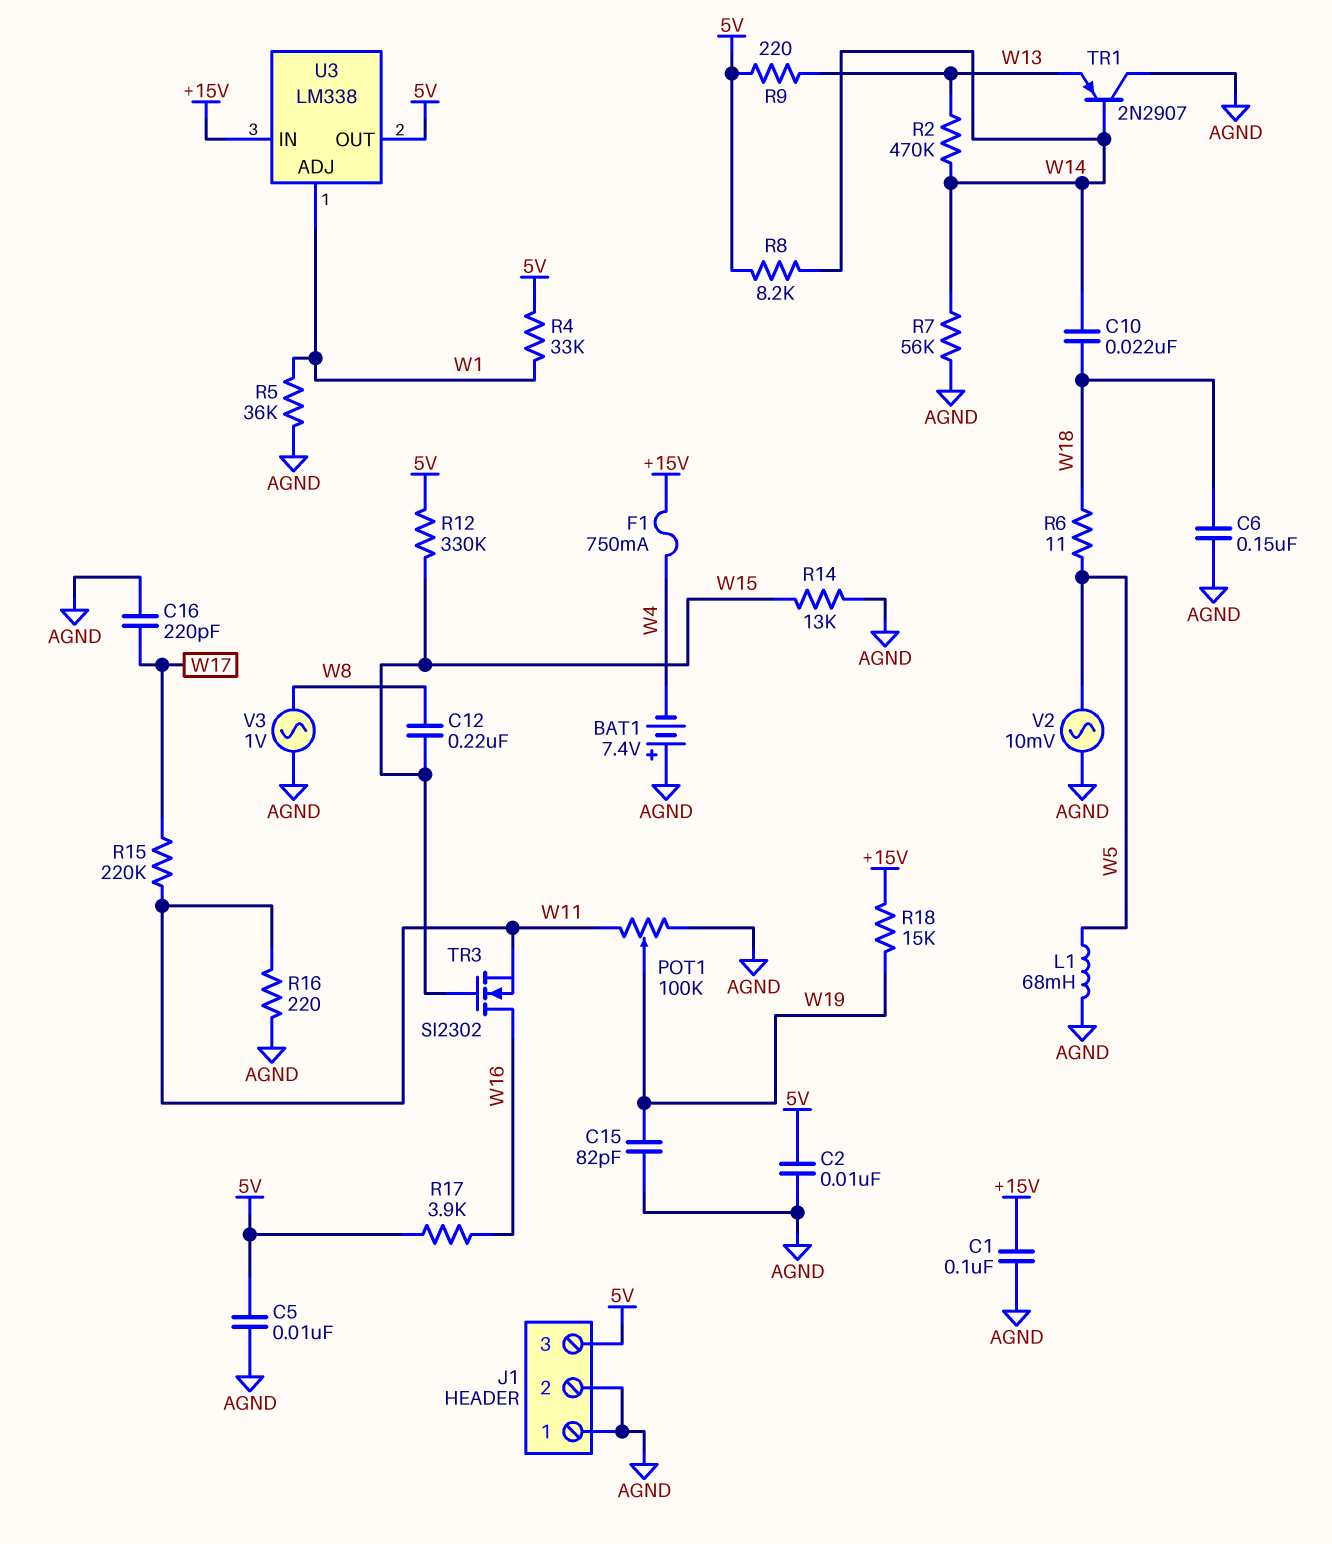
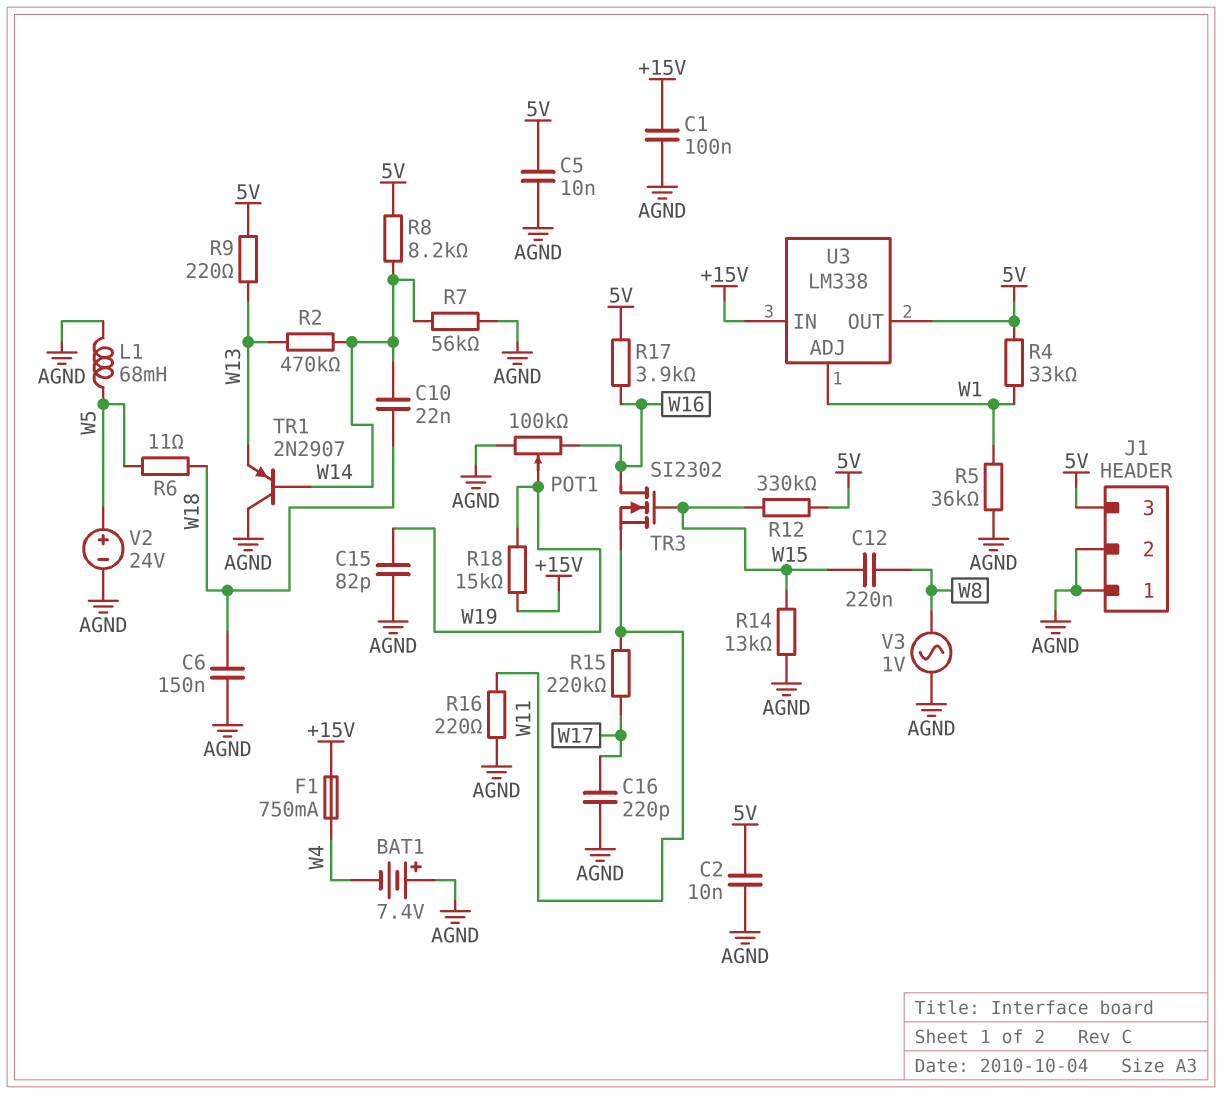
POT1: 100k (AGND, W11, wiper W19) -> 100k (AGND, W16, wiper W19)
V2: AC 10mV (AGND, W5) -> 24V (plus W5, minus AGND)

